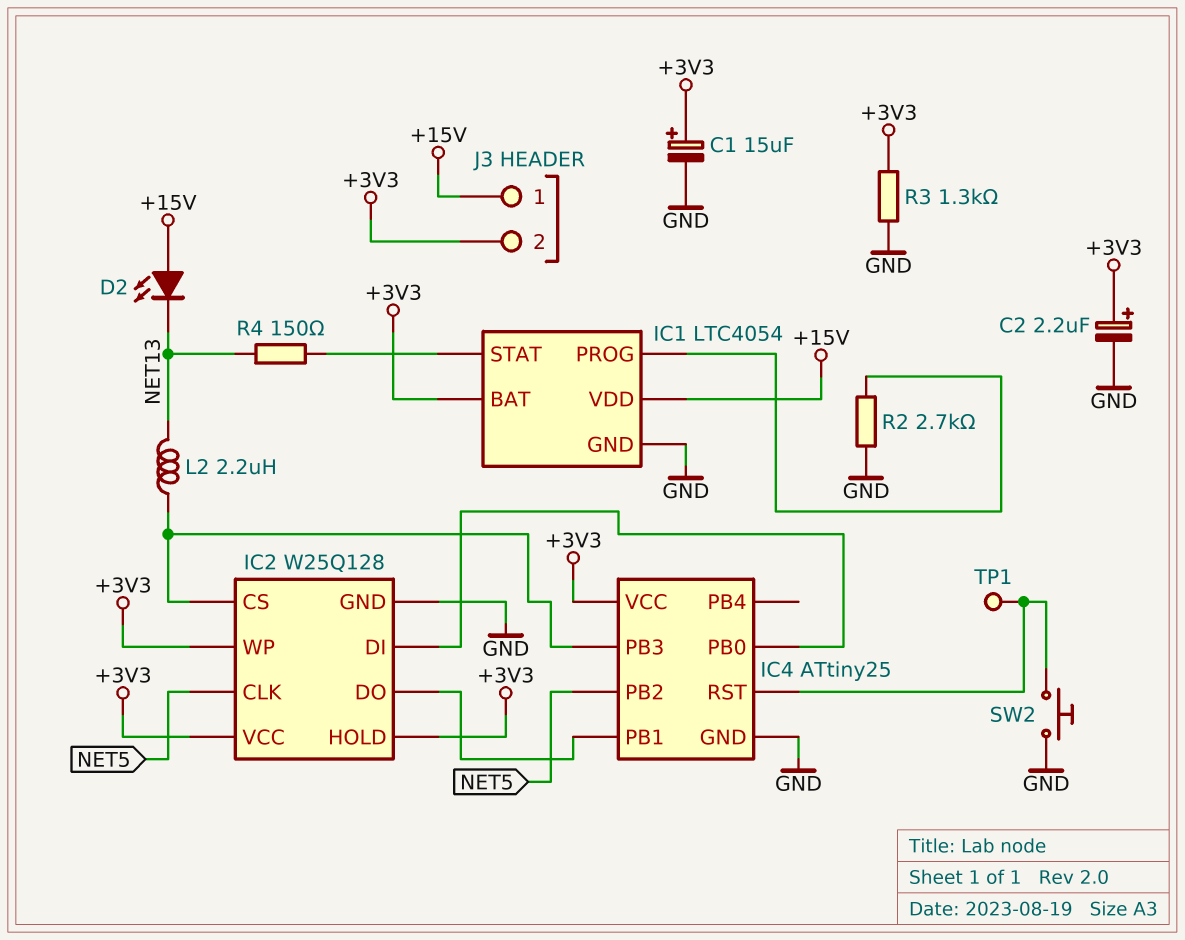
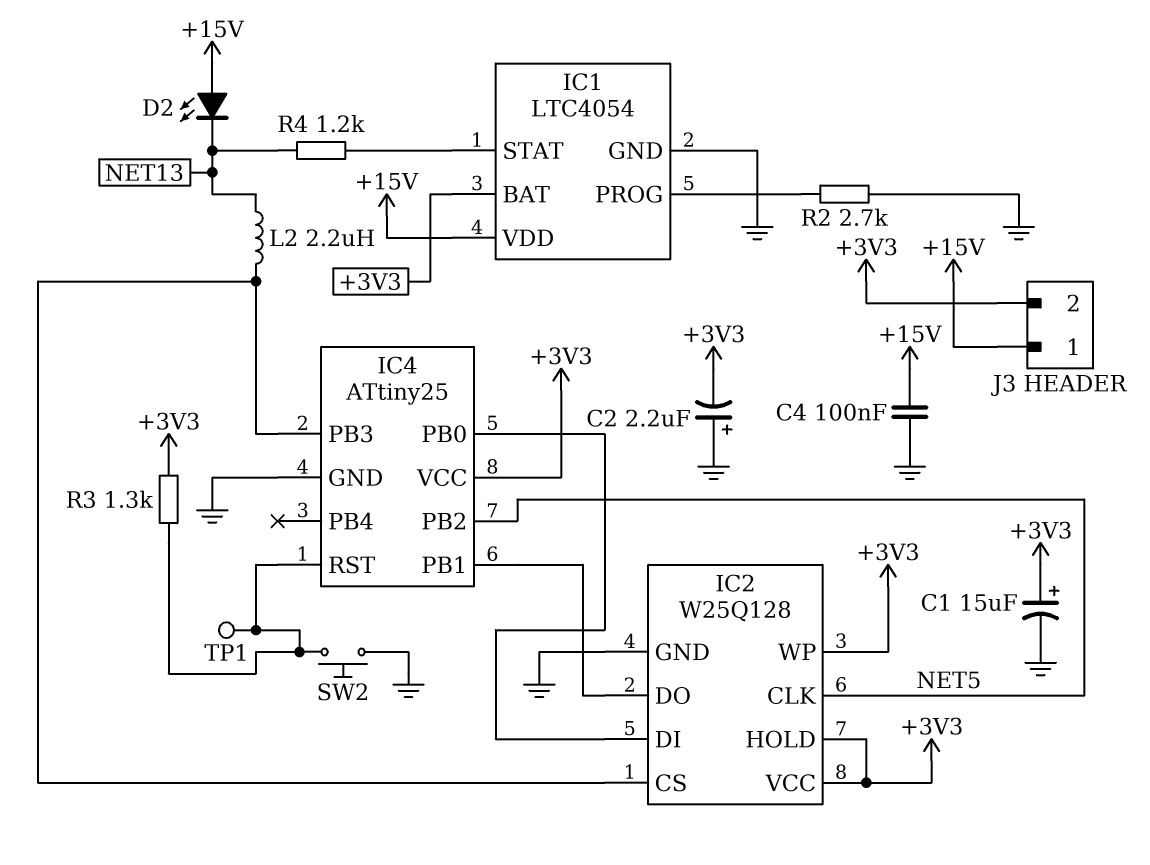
C2: 2.2uF (plus +3V3, minus GND) -> 2.2uF (plus GND, minus +3V3)
C4: none -> 100nF (+15V, GND)
R3: 1.3k (+3V3, GND) -> 1.3k (+3V3, IC4/RST)
R4: 150 (IC1/STAT, NET13) -> 1.2k (IC1/STAT, NET13)

